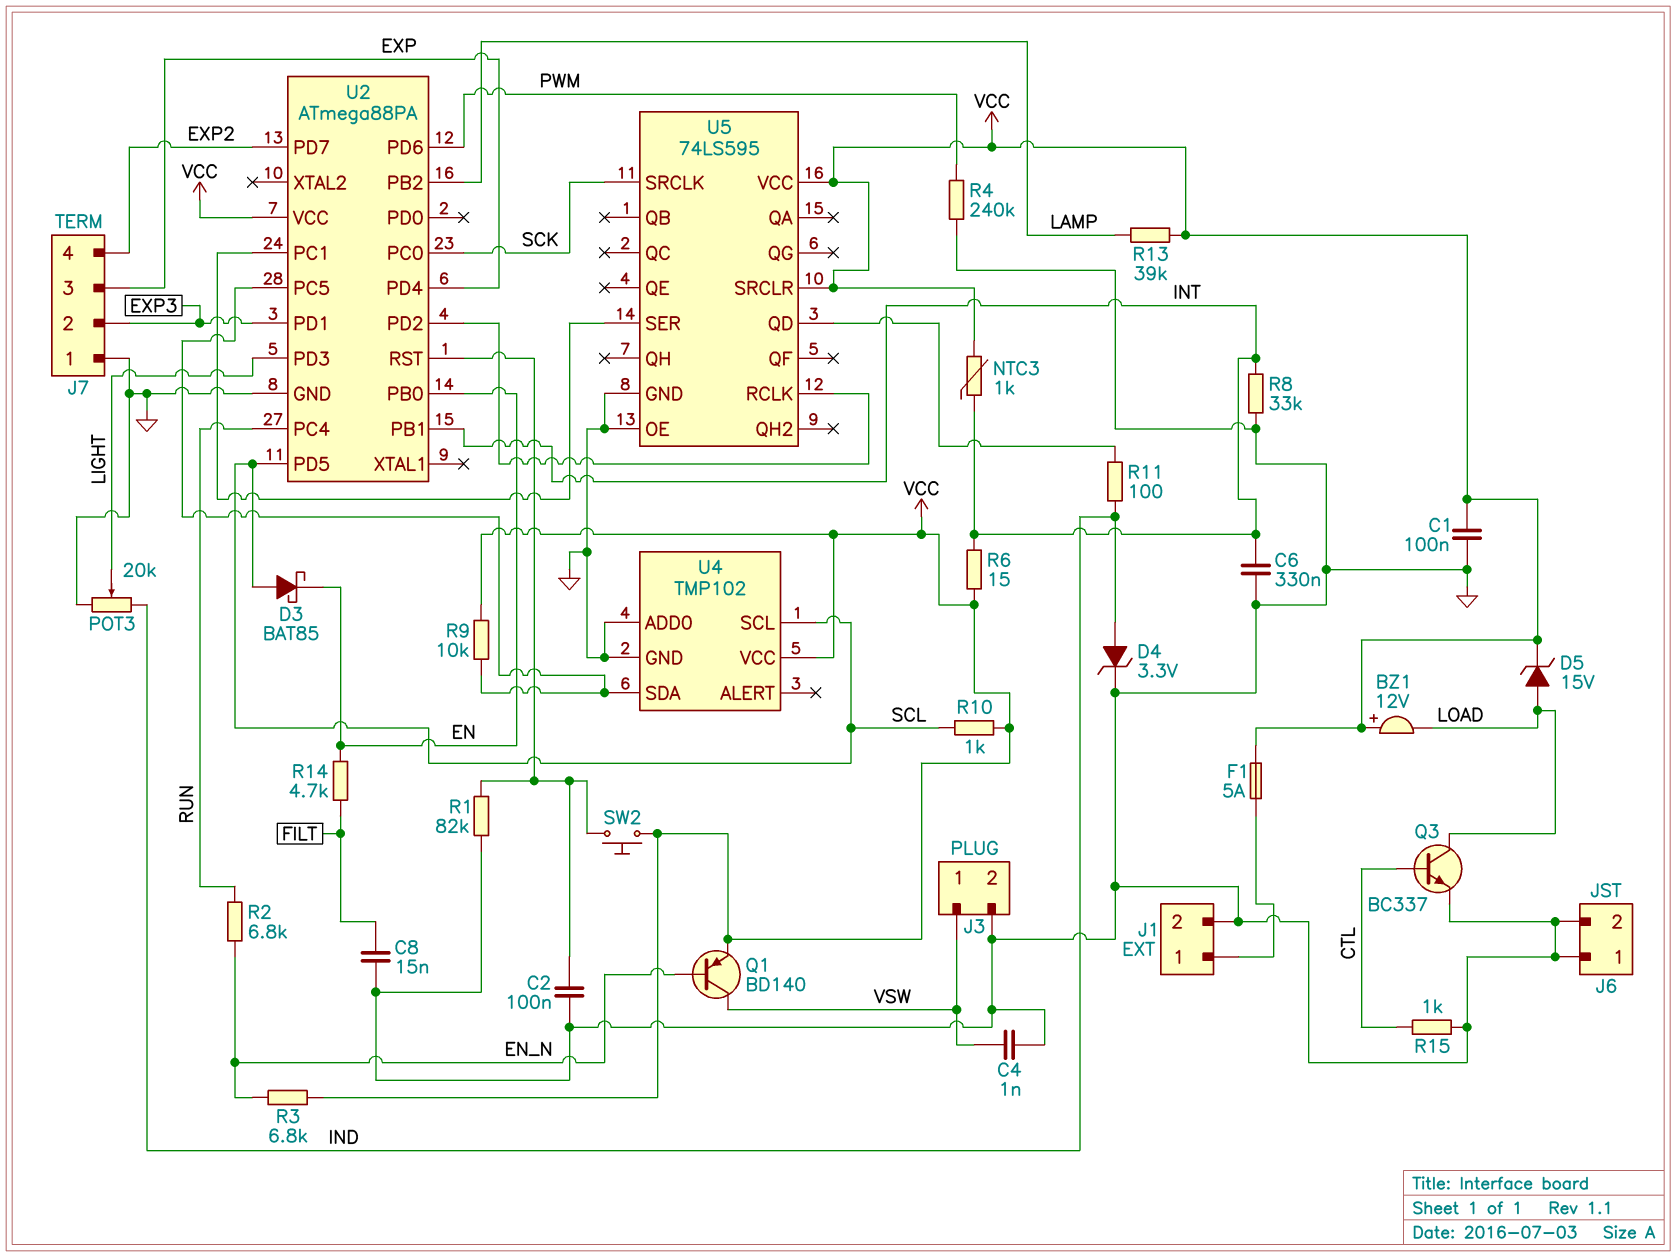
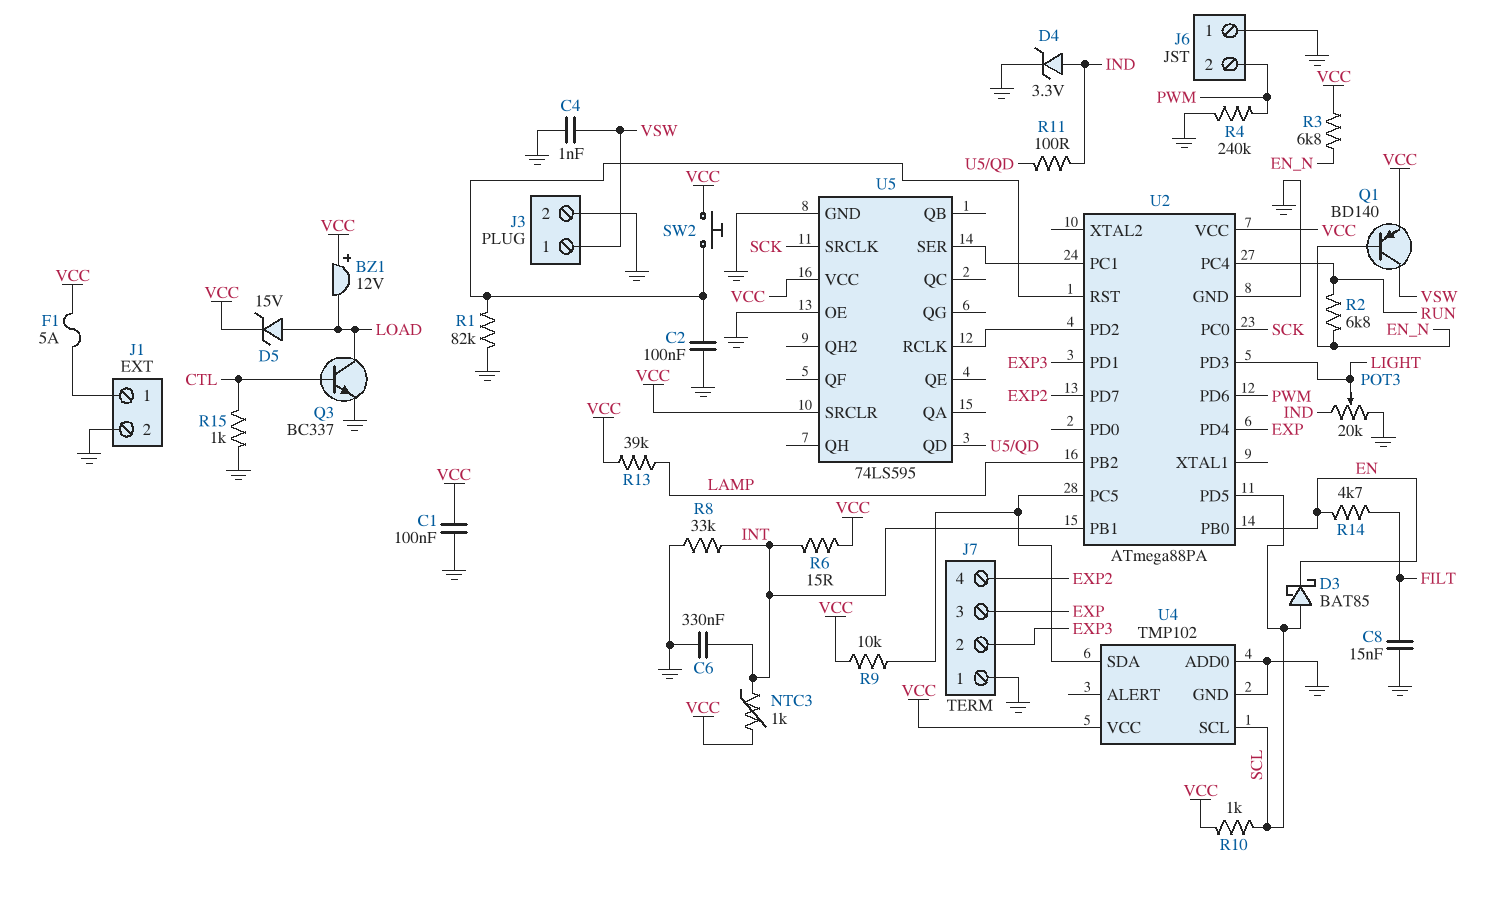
J6 pin 2: GND -> PWM

